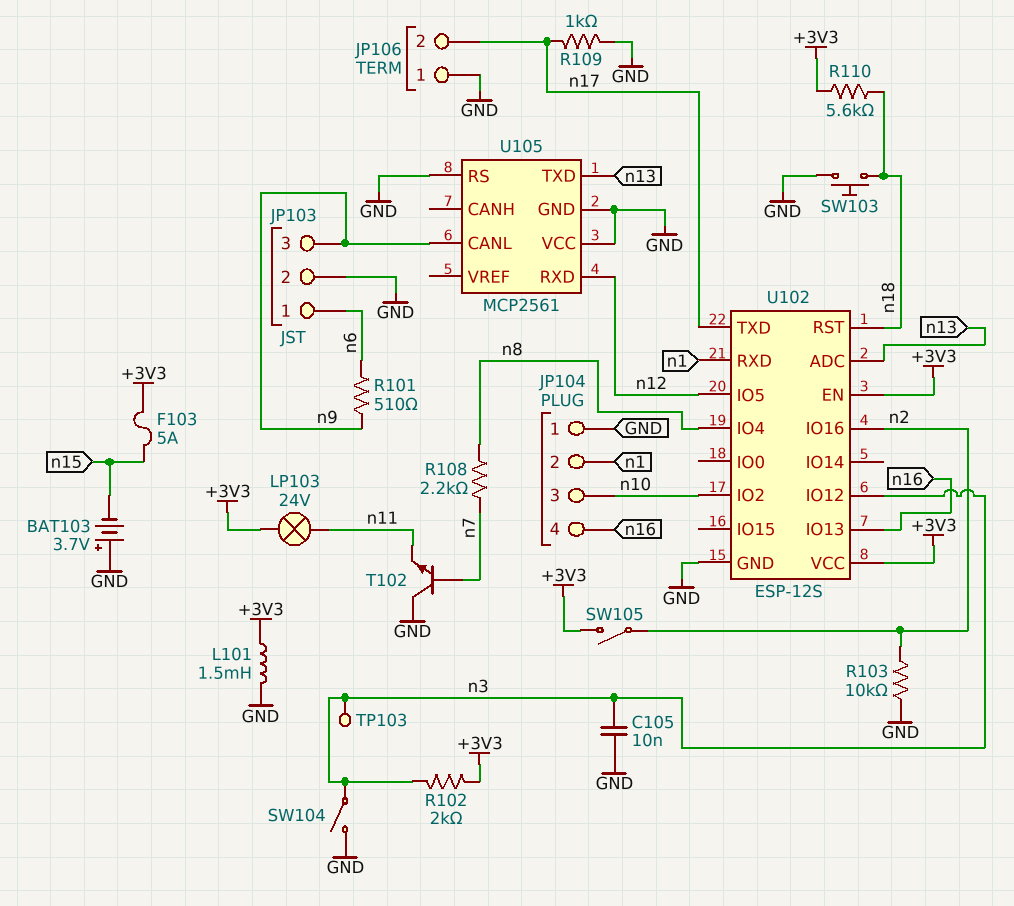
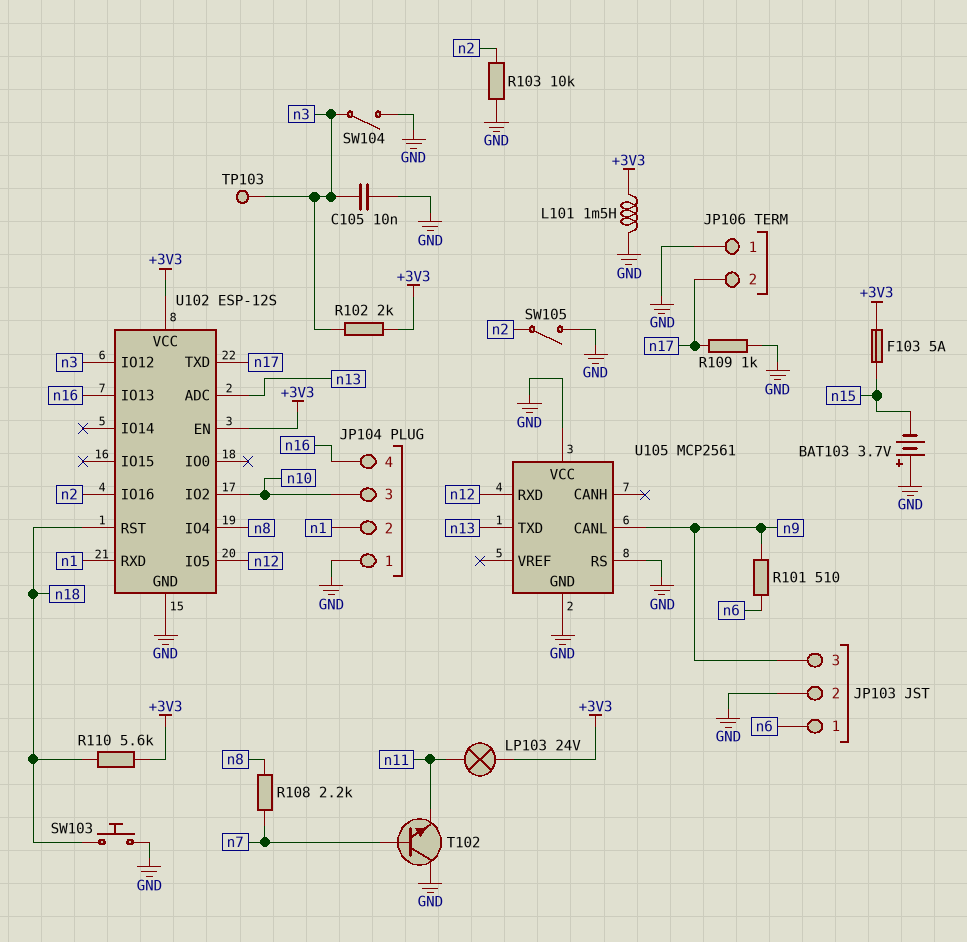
SW105: switch (+3V3, n2) -> switch (GND, n2)

